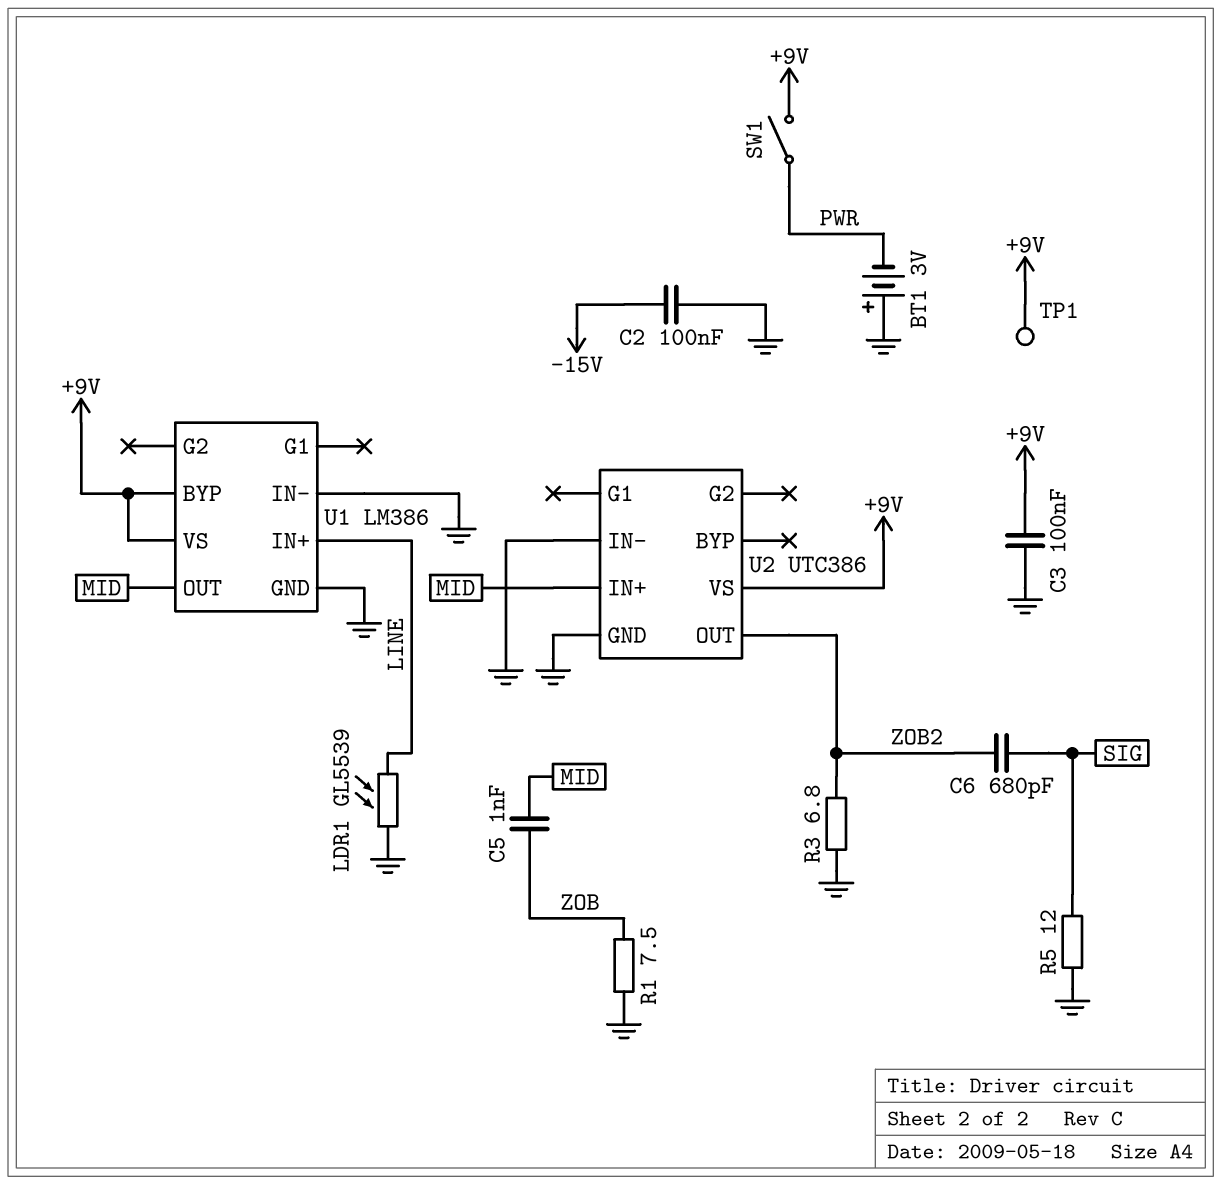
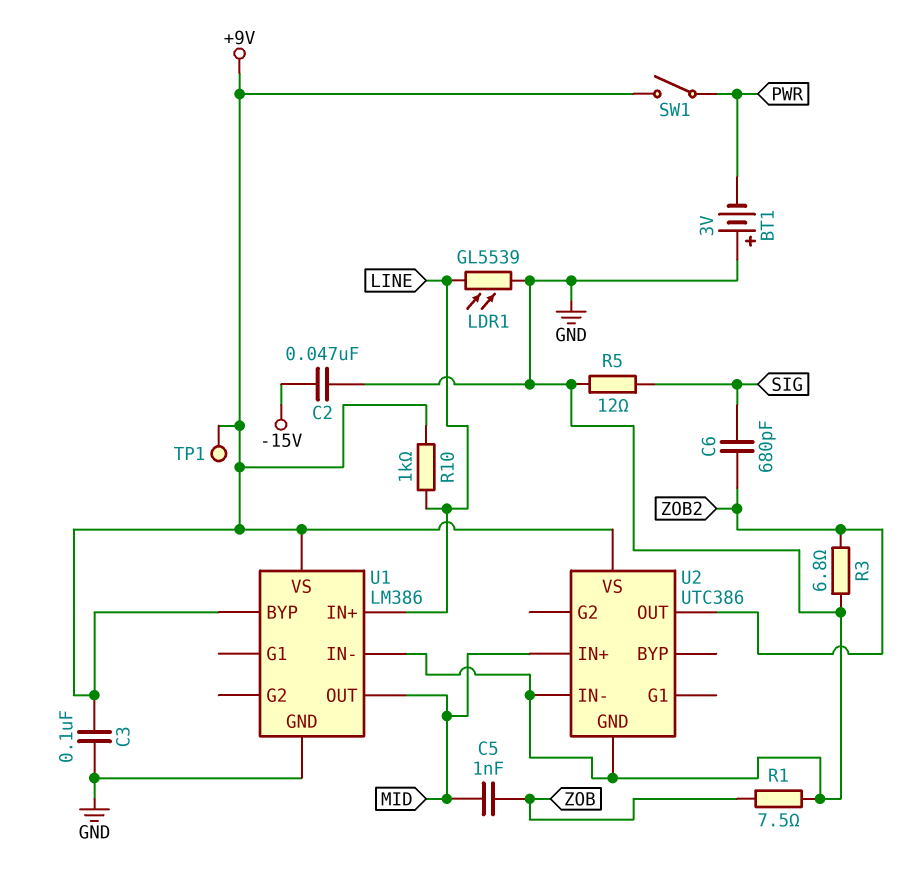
C2: 100nF (-15V, GND) -> 47nF (-15V, GND)
R10: none -> 1k (+9V, LINE)

